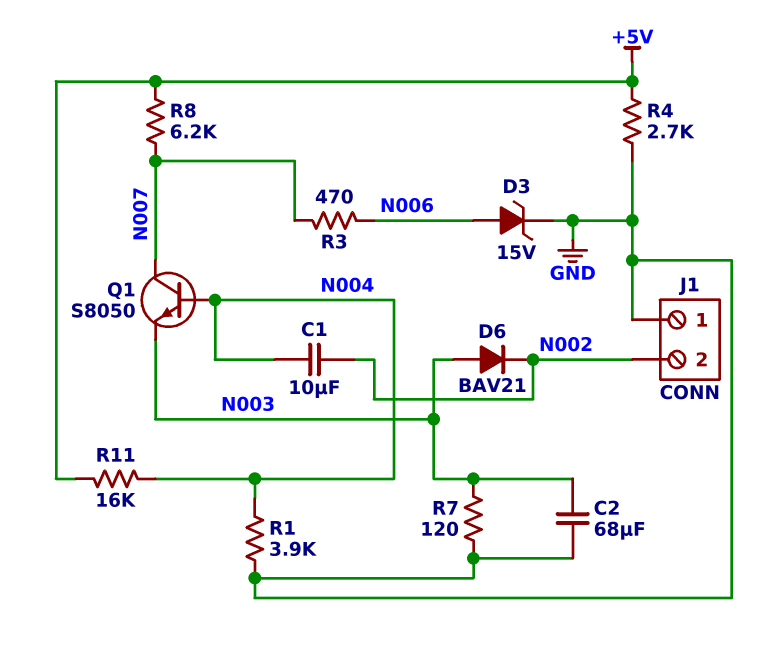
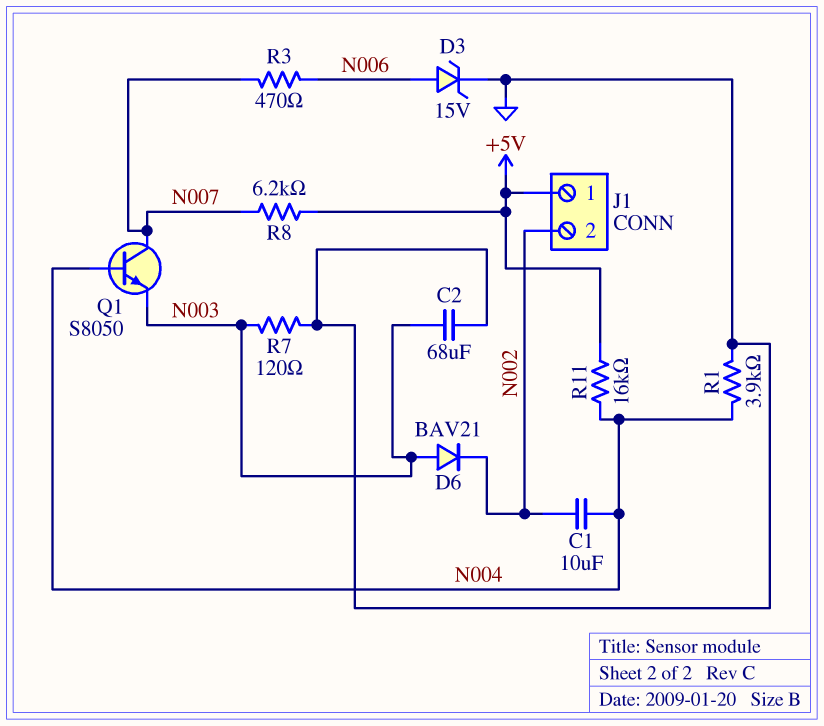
J1 pin 1: GND -> +5V
R4: 2.7k (+5V, GND) -> none

